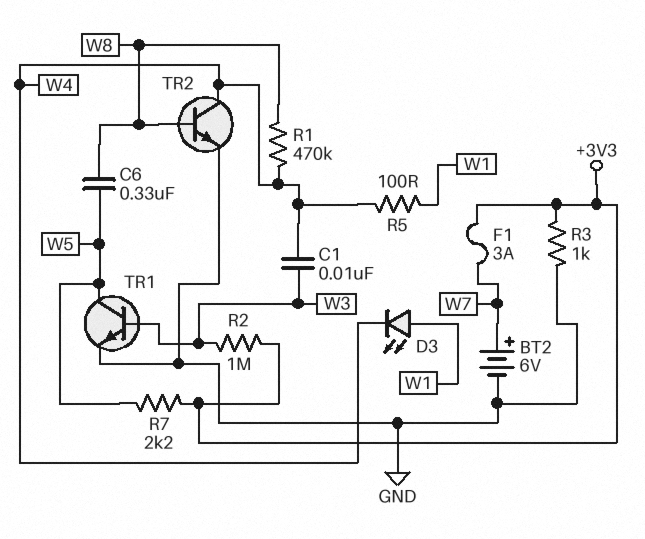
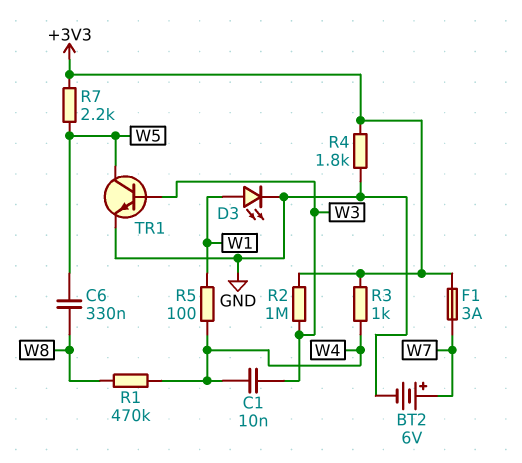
D3: LED (A W1, K W4) -> LED (A W1, K GND)
R3: 1k (+3V3, GND) -> 1k (+3V3, W4)
R4: none -> 1.8k (+3V3, GND)
TR2: NPN (B W8, C W4, E GND) -> none

